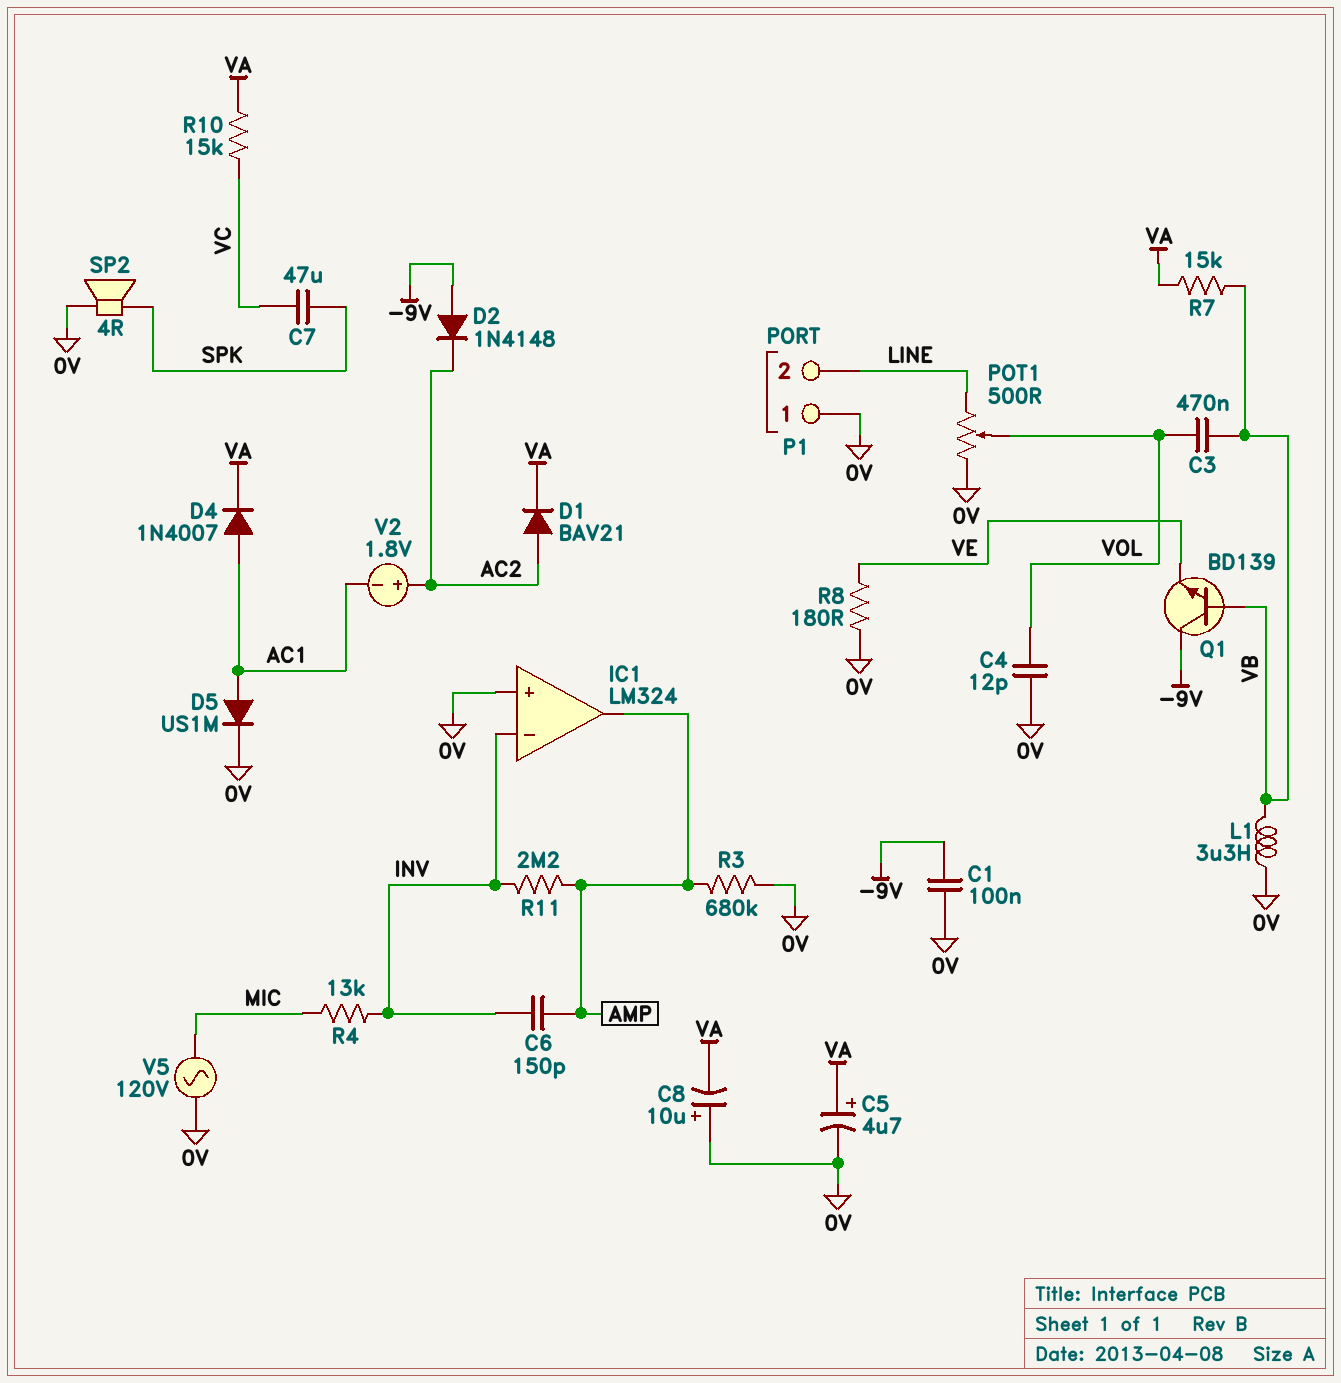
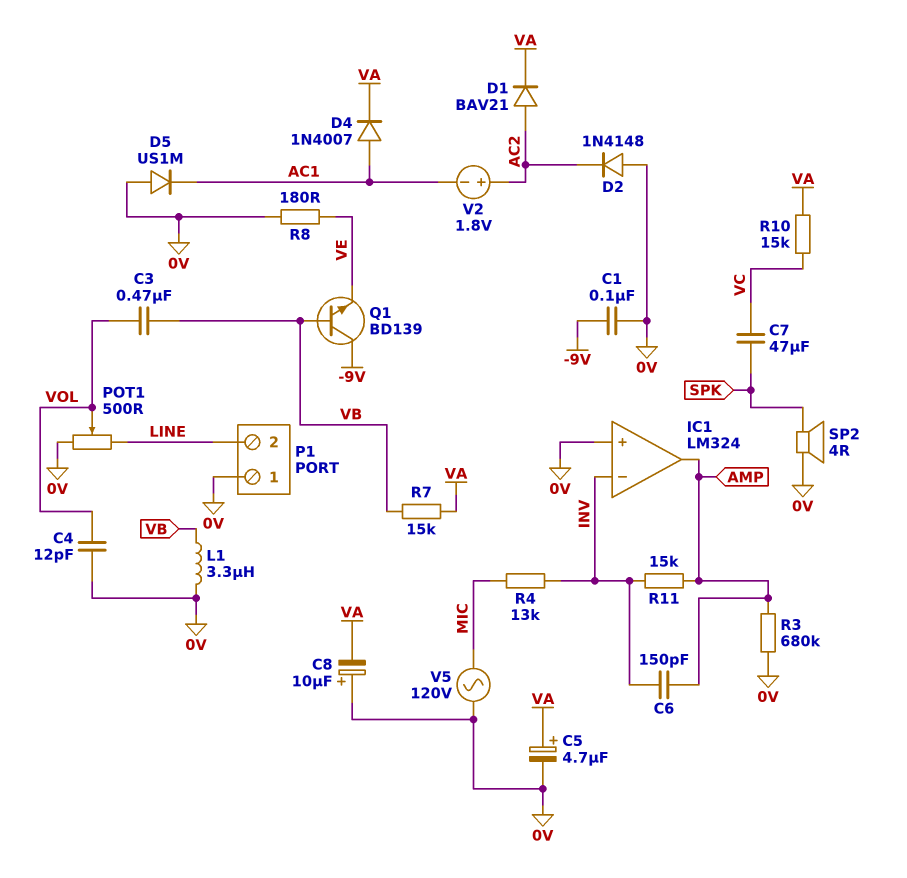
D2: diode 1N4148 (A -9V, K AC2) -> diode 1N4148 (A 0V, K AC2)
D5: diode US1M (A AC1, K 0V) -> diode US1M (A 0V, K AC1)
R11: 2.2M (AMP, INV) -> 15k (AMP, INV)

